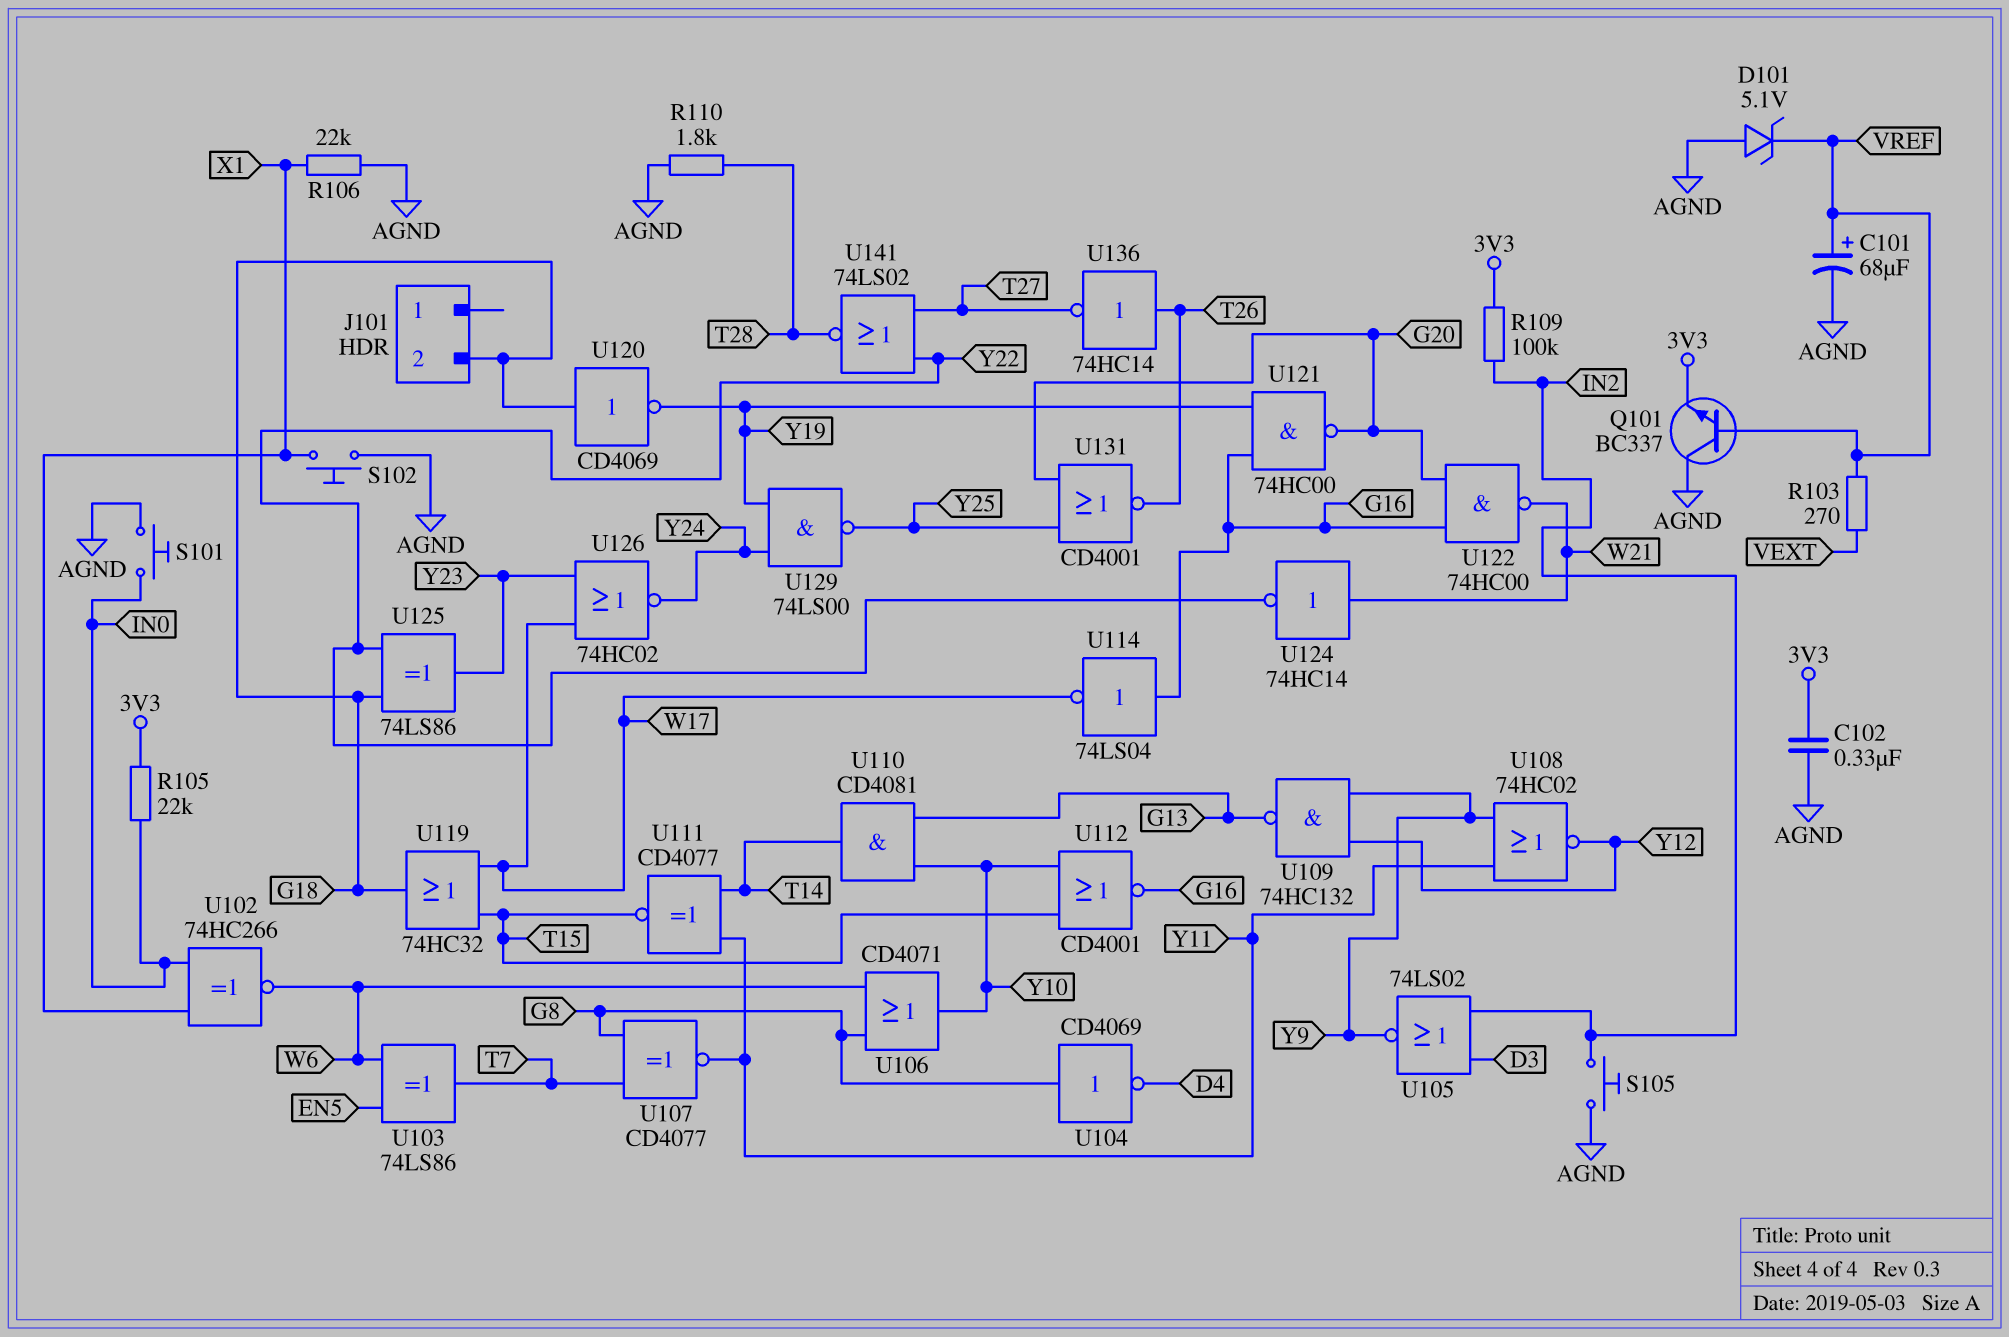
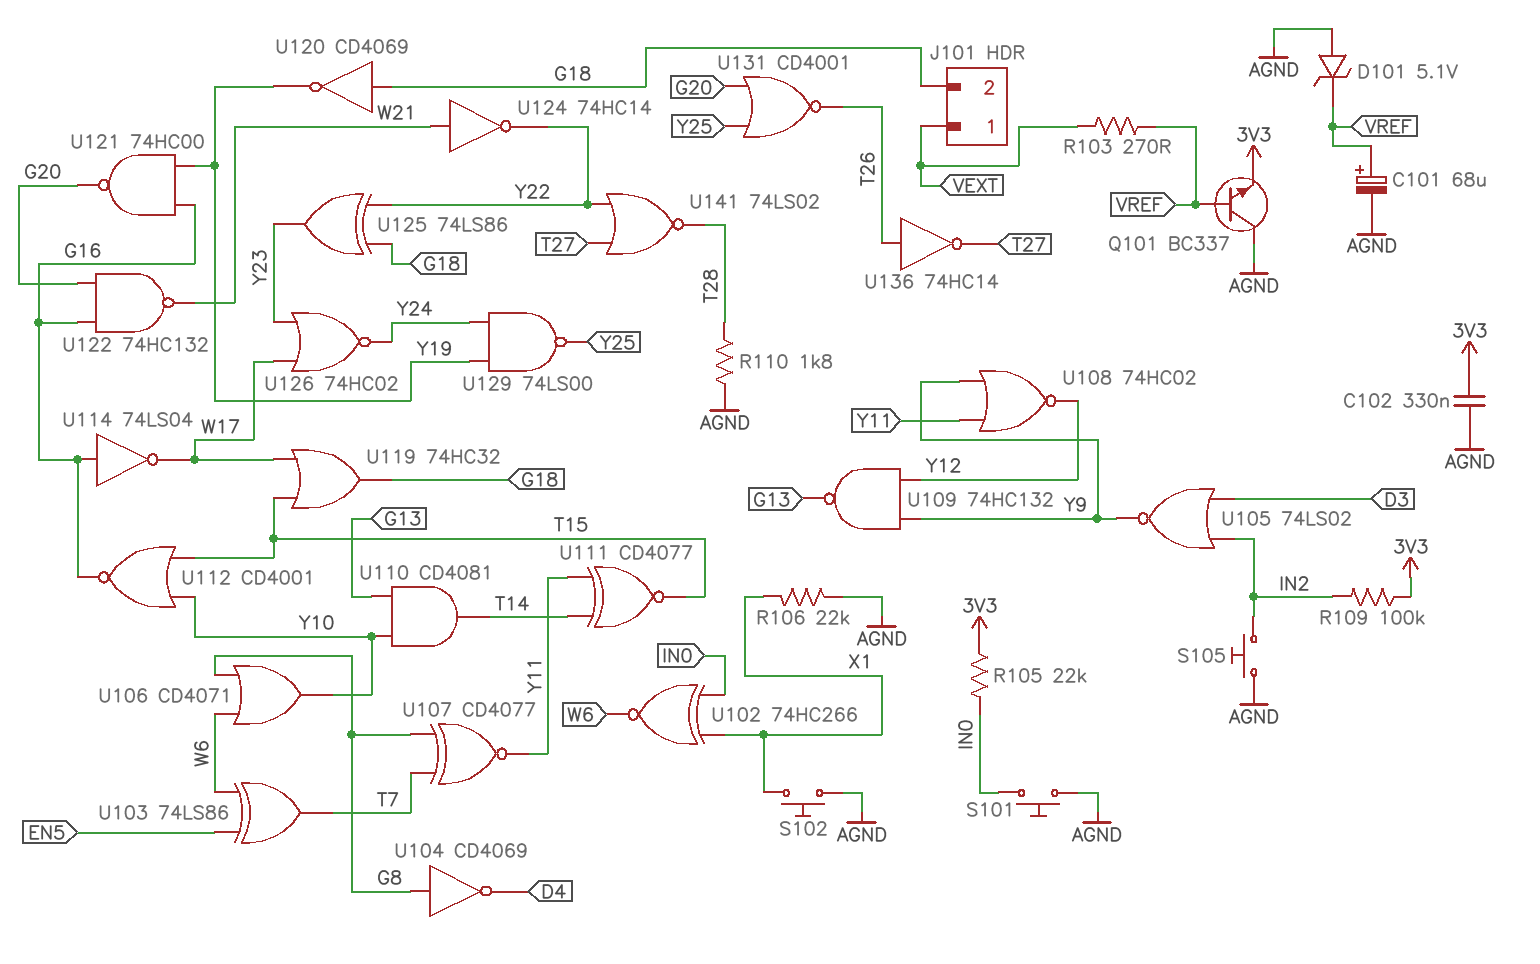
J101 pin 1: none -> VEXT
U122: NAND 74HC00 (in G16, in G20, out W21) -> NAND 74HC132 (in G16, in G20, out W21)

